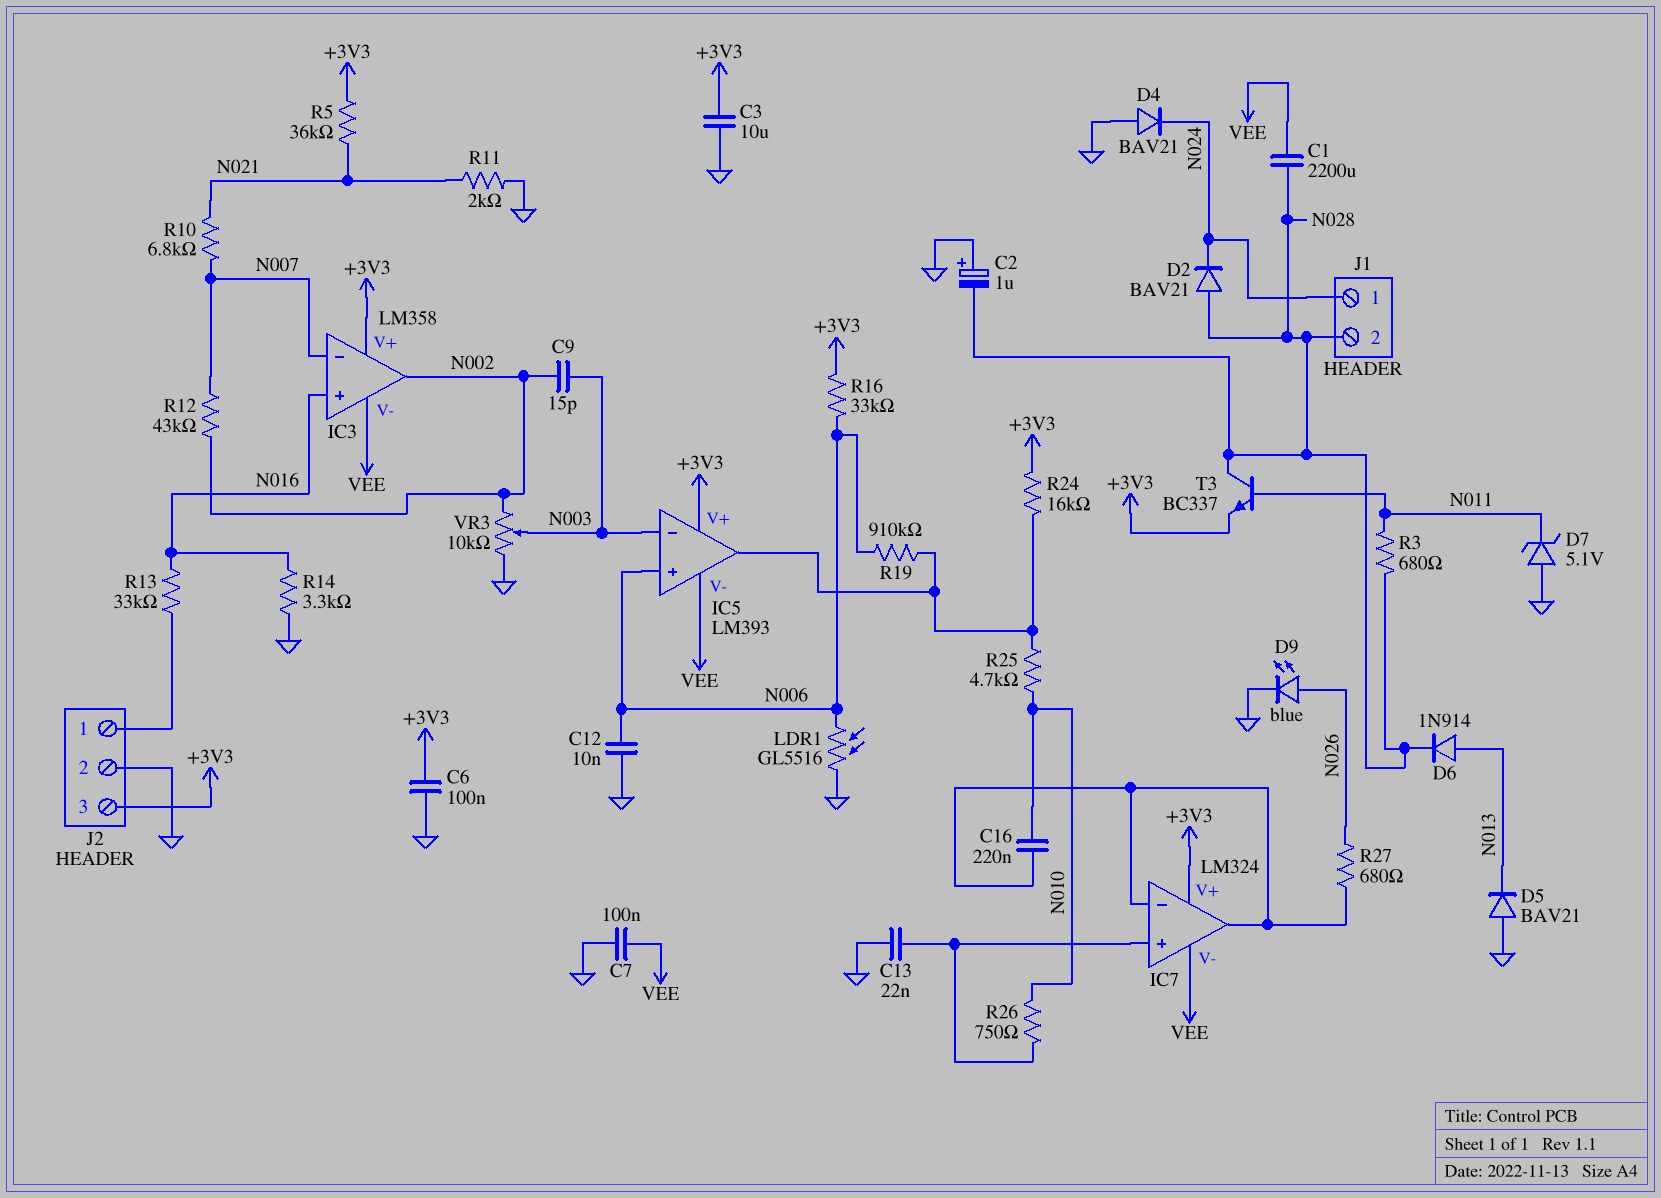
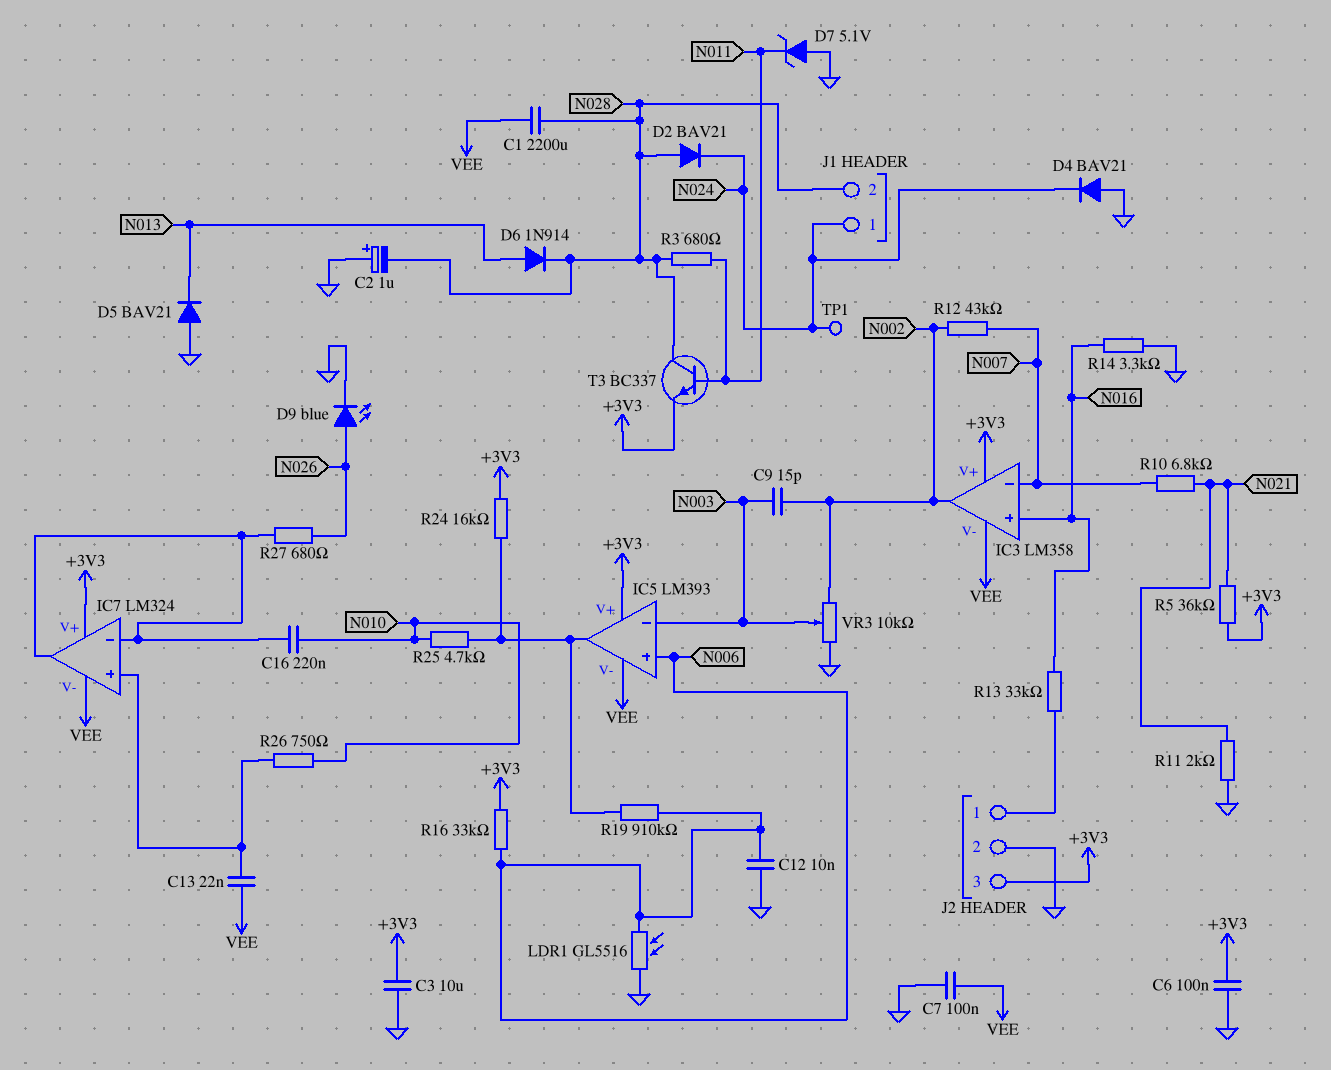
C13: 22nF (GND, IC7/in+) -> 22nF (IC7/in+, VEE)
TP1: none -> test point (N024)

